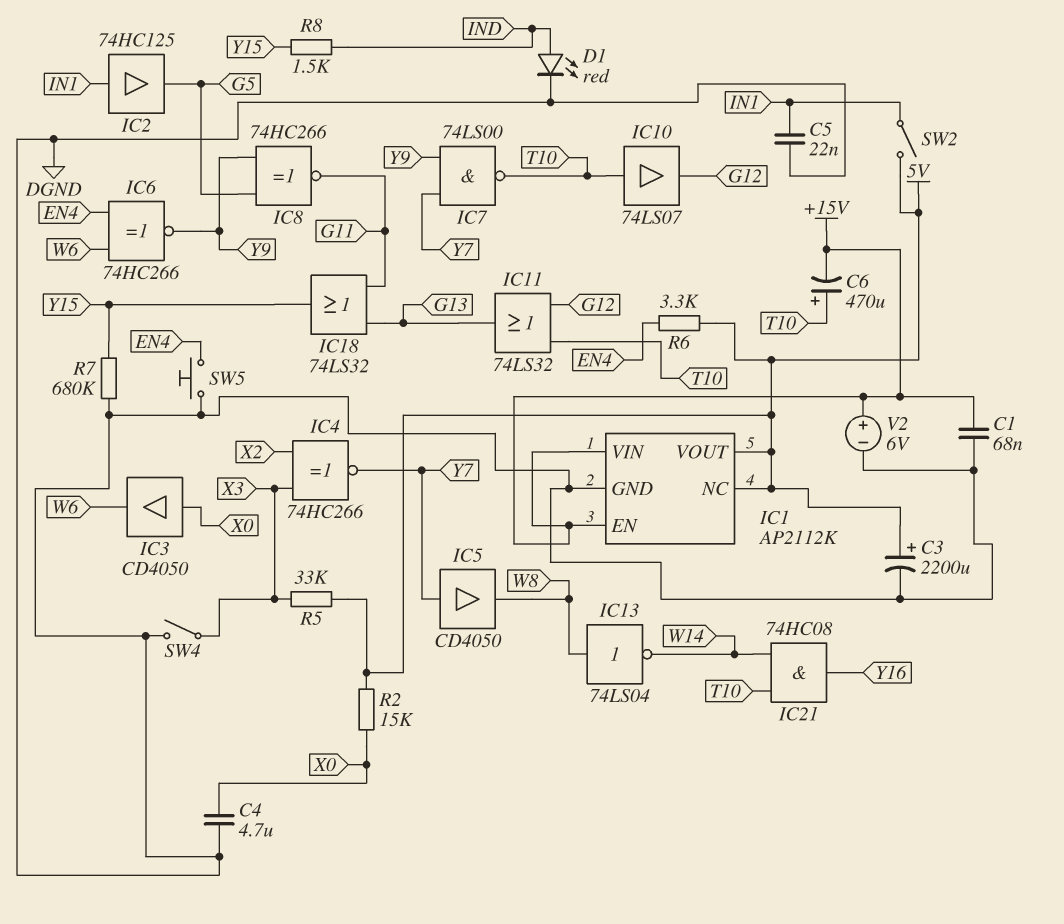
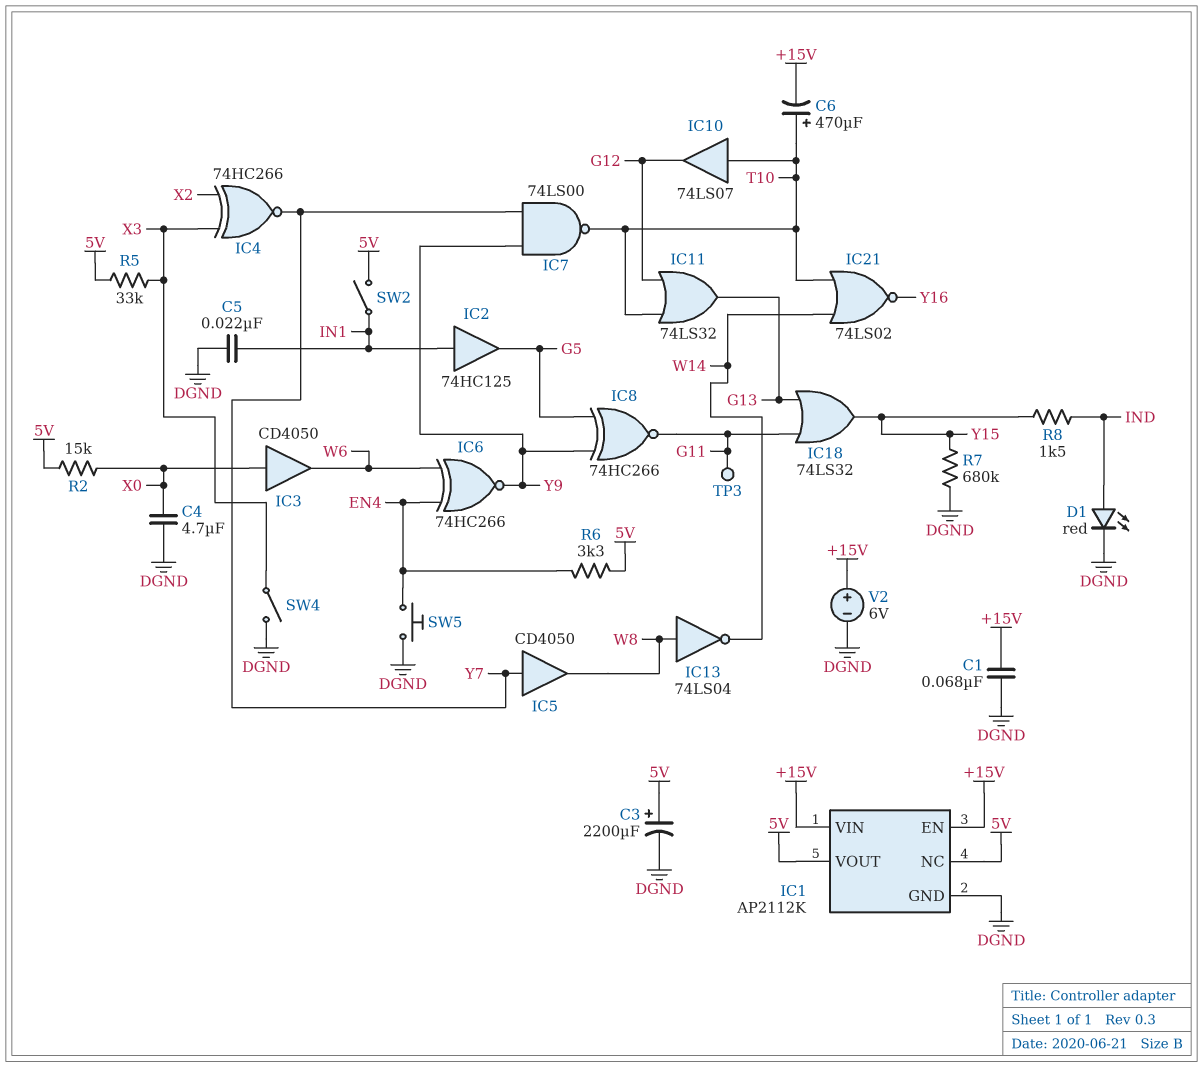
IC21: AND 74HC08 (in T10, in W14, out Y16) -> NOR 74LS02 (in T10, in W14, out Y16)
TP3: none -> test point (G11)

